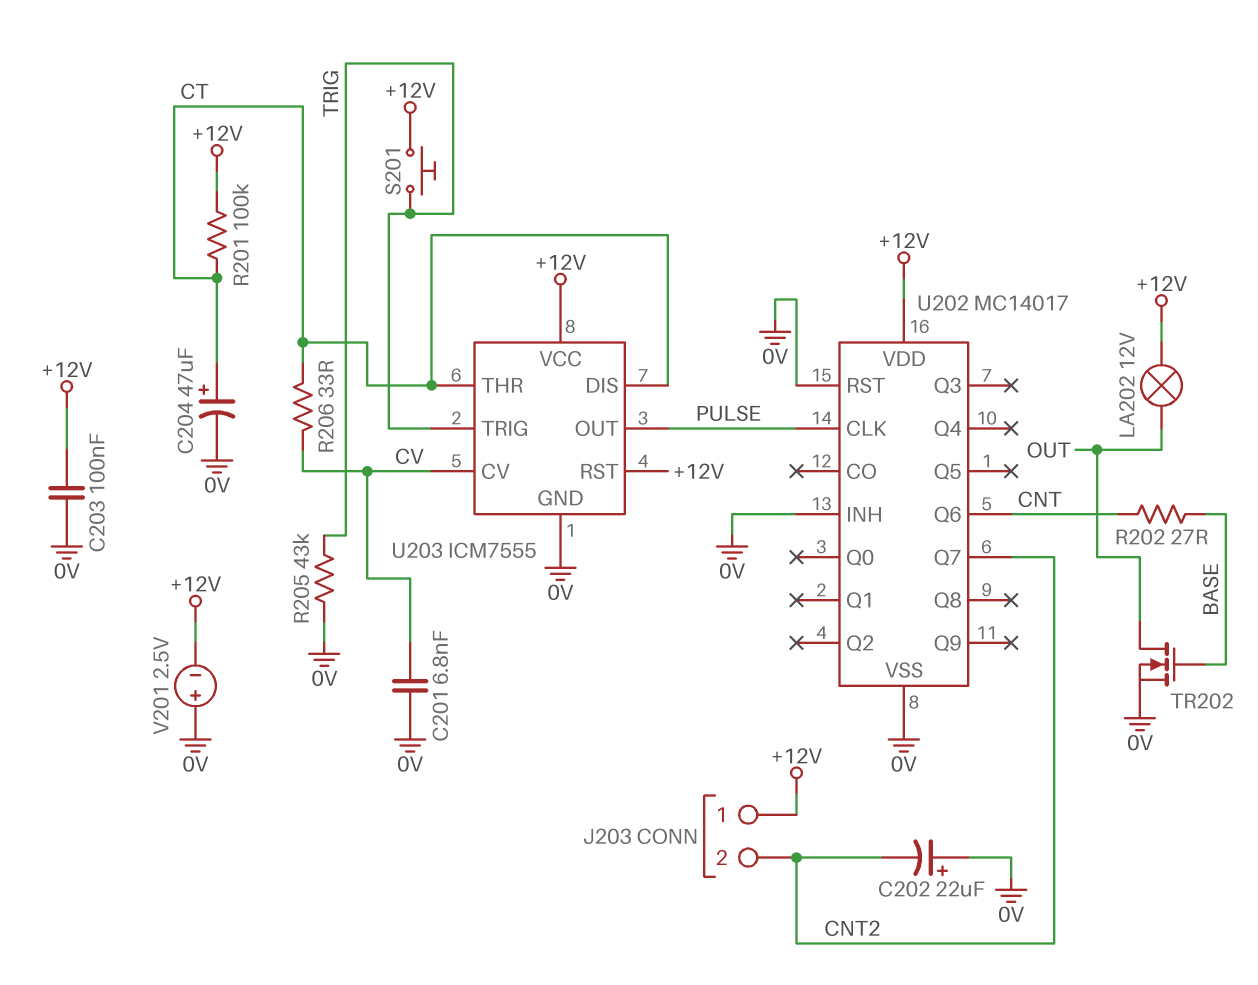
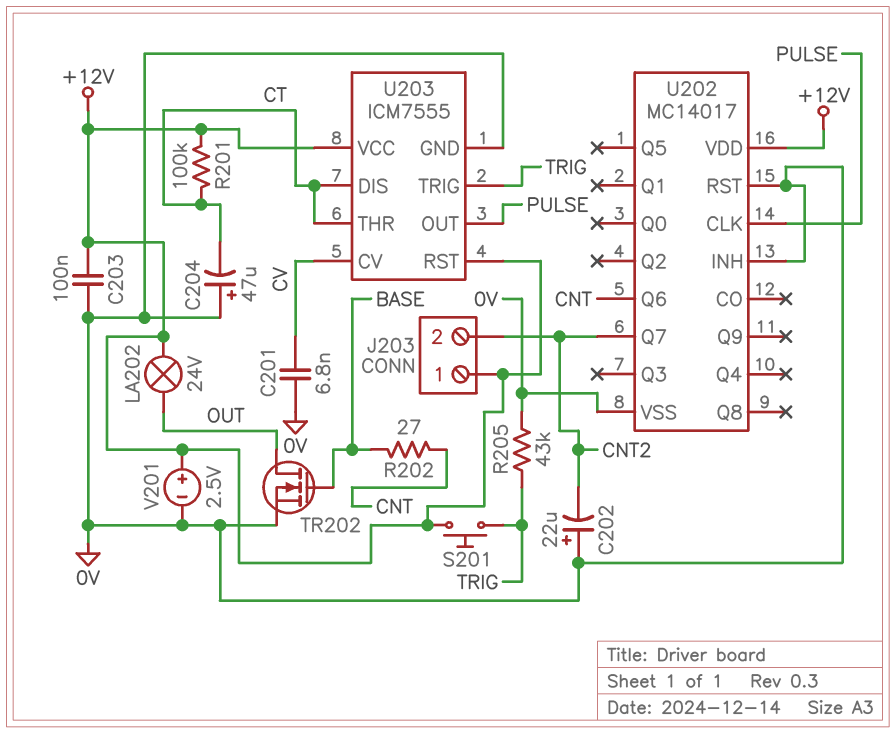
C204: 47uF (plus CT, minus 0V) -> 47uF (plus 0V, minus CT)
LA202: lamp 12V (+12V, OUT) -> lamp 24V (+12V, OUT)
R206: 33 (CT, CV) -> none
V201: 2.5V (plus 0V, minus +12V) -> 2.5V (plus +12V, minus 0V)

